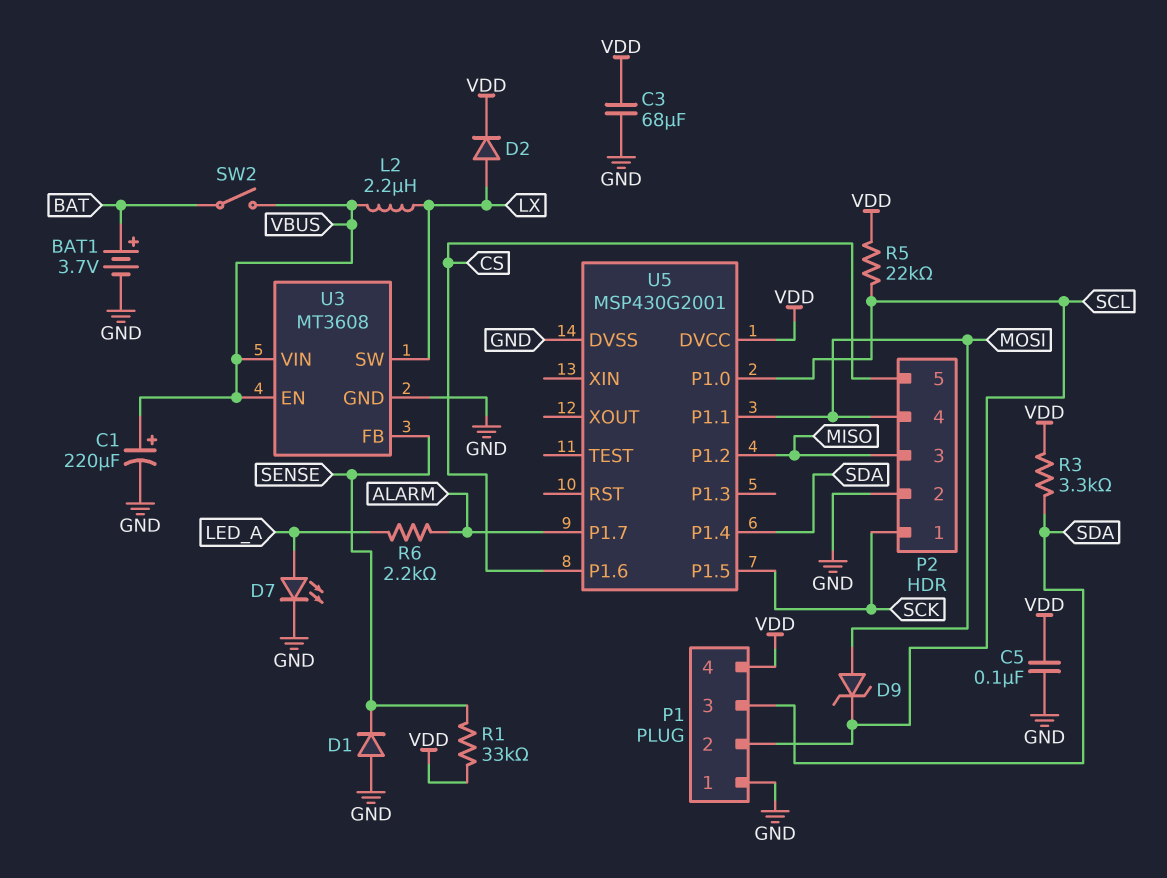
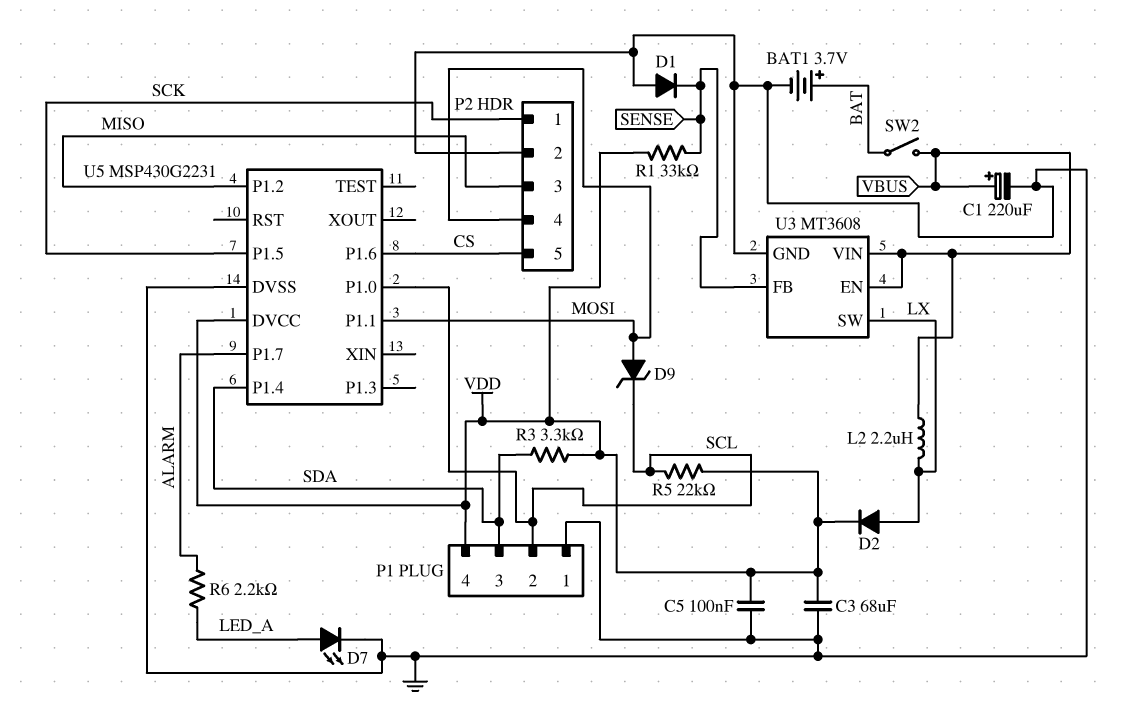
U5: MSP430G2001 -> MSP430G2231

